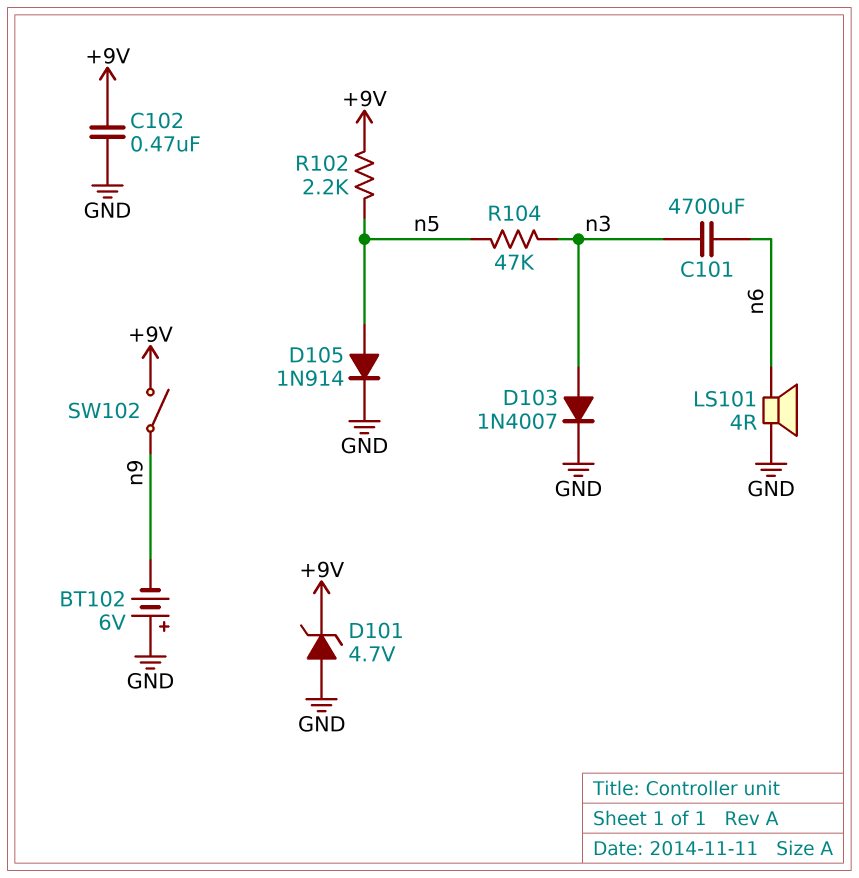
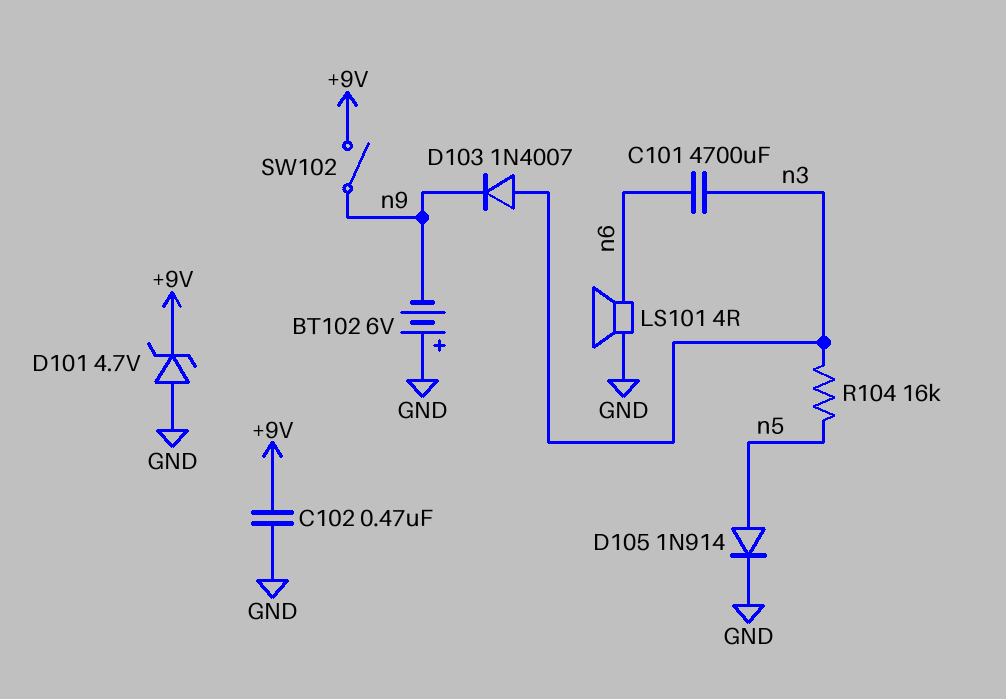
D103: diode 1N4007 (A n3, K GND) -> diode 1N4007 (A n3, K n9)
R102: 2.2k (+9V, n5) -> none
R104: 47k (n3, n5) -> 16k (n3, n5)

